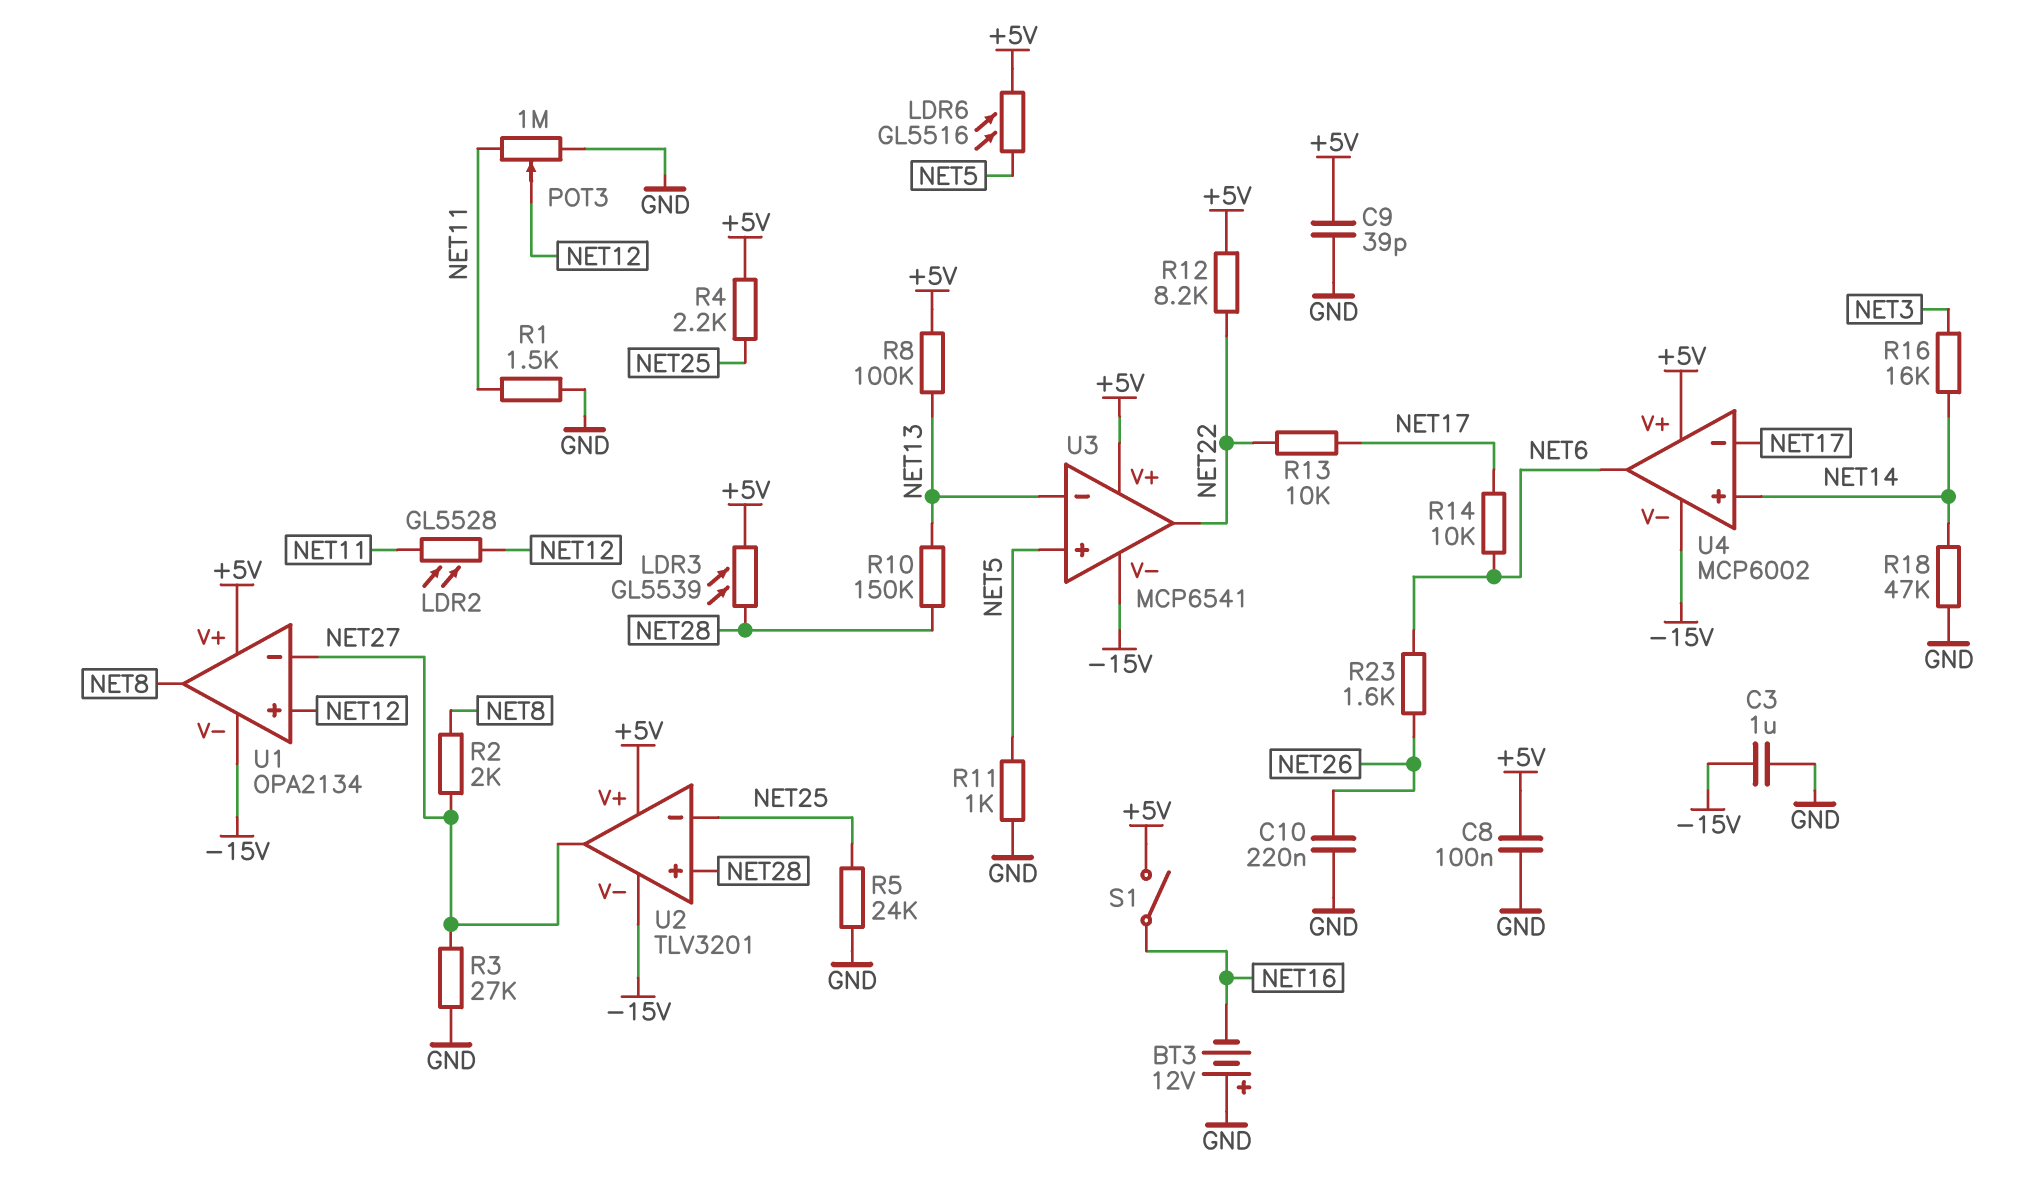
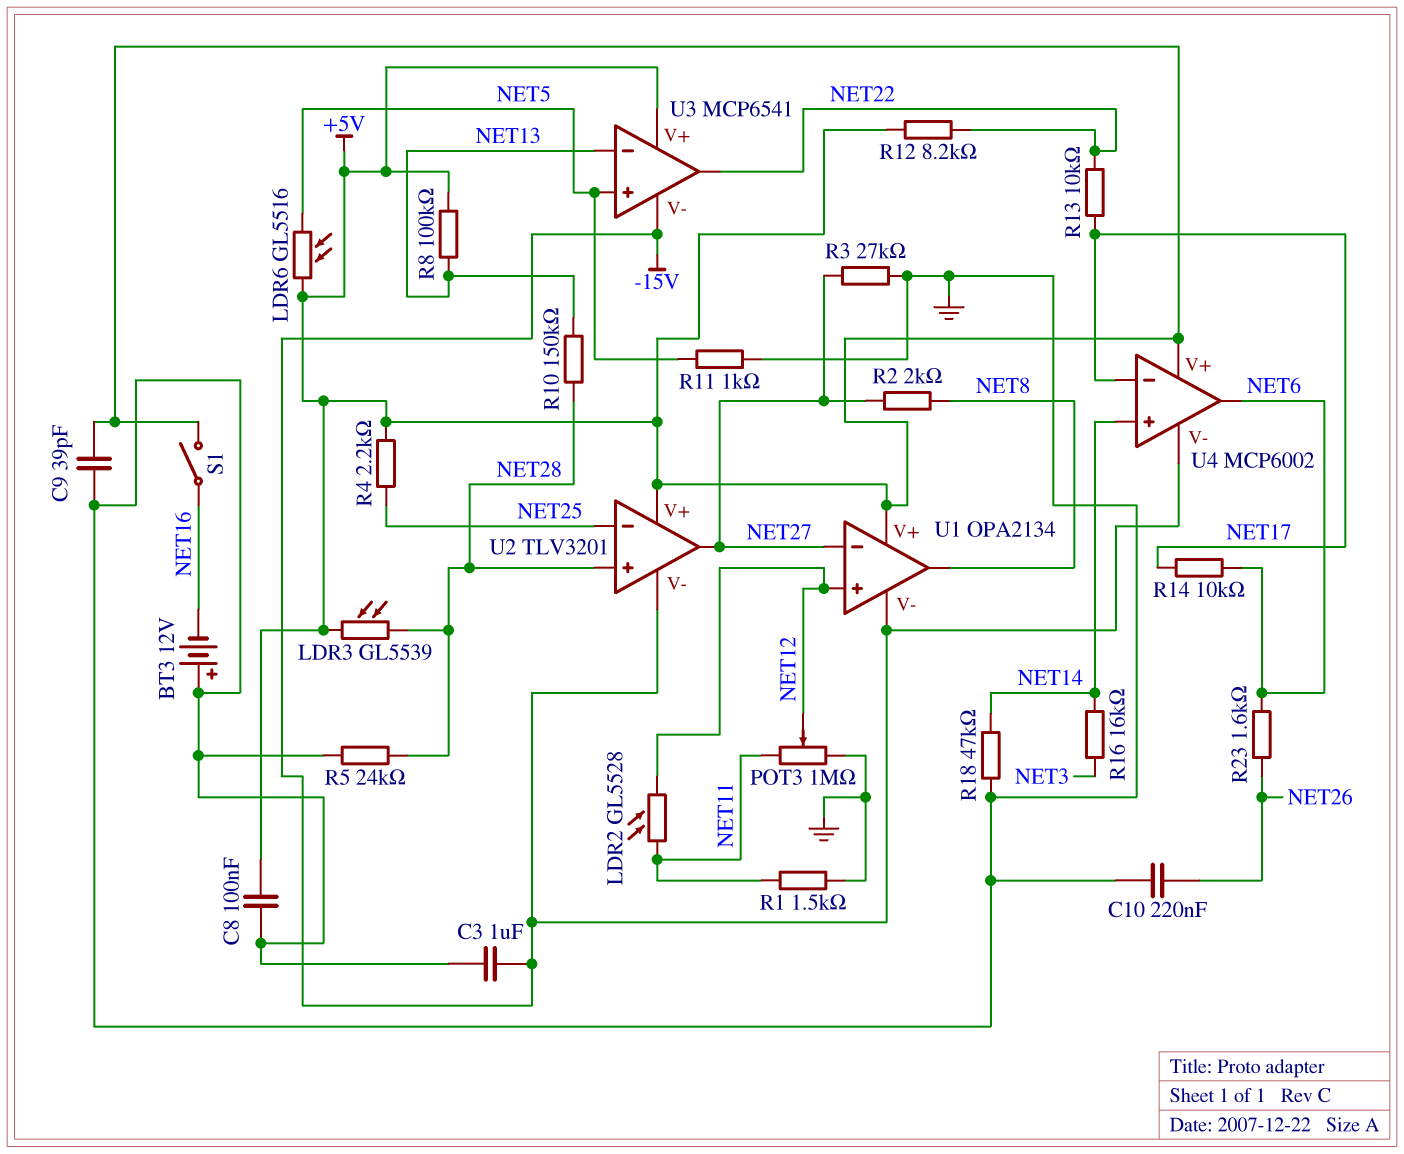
R5: 24k (GND, NET25) -> 24k (GND, NET28)

